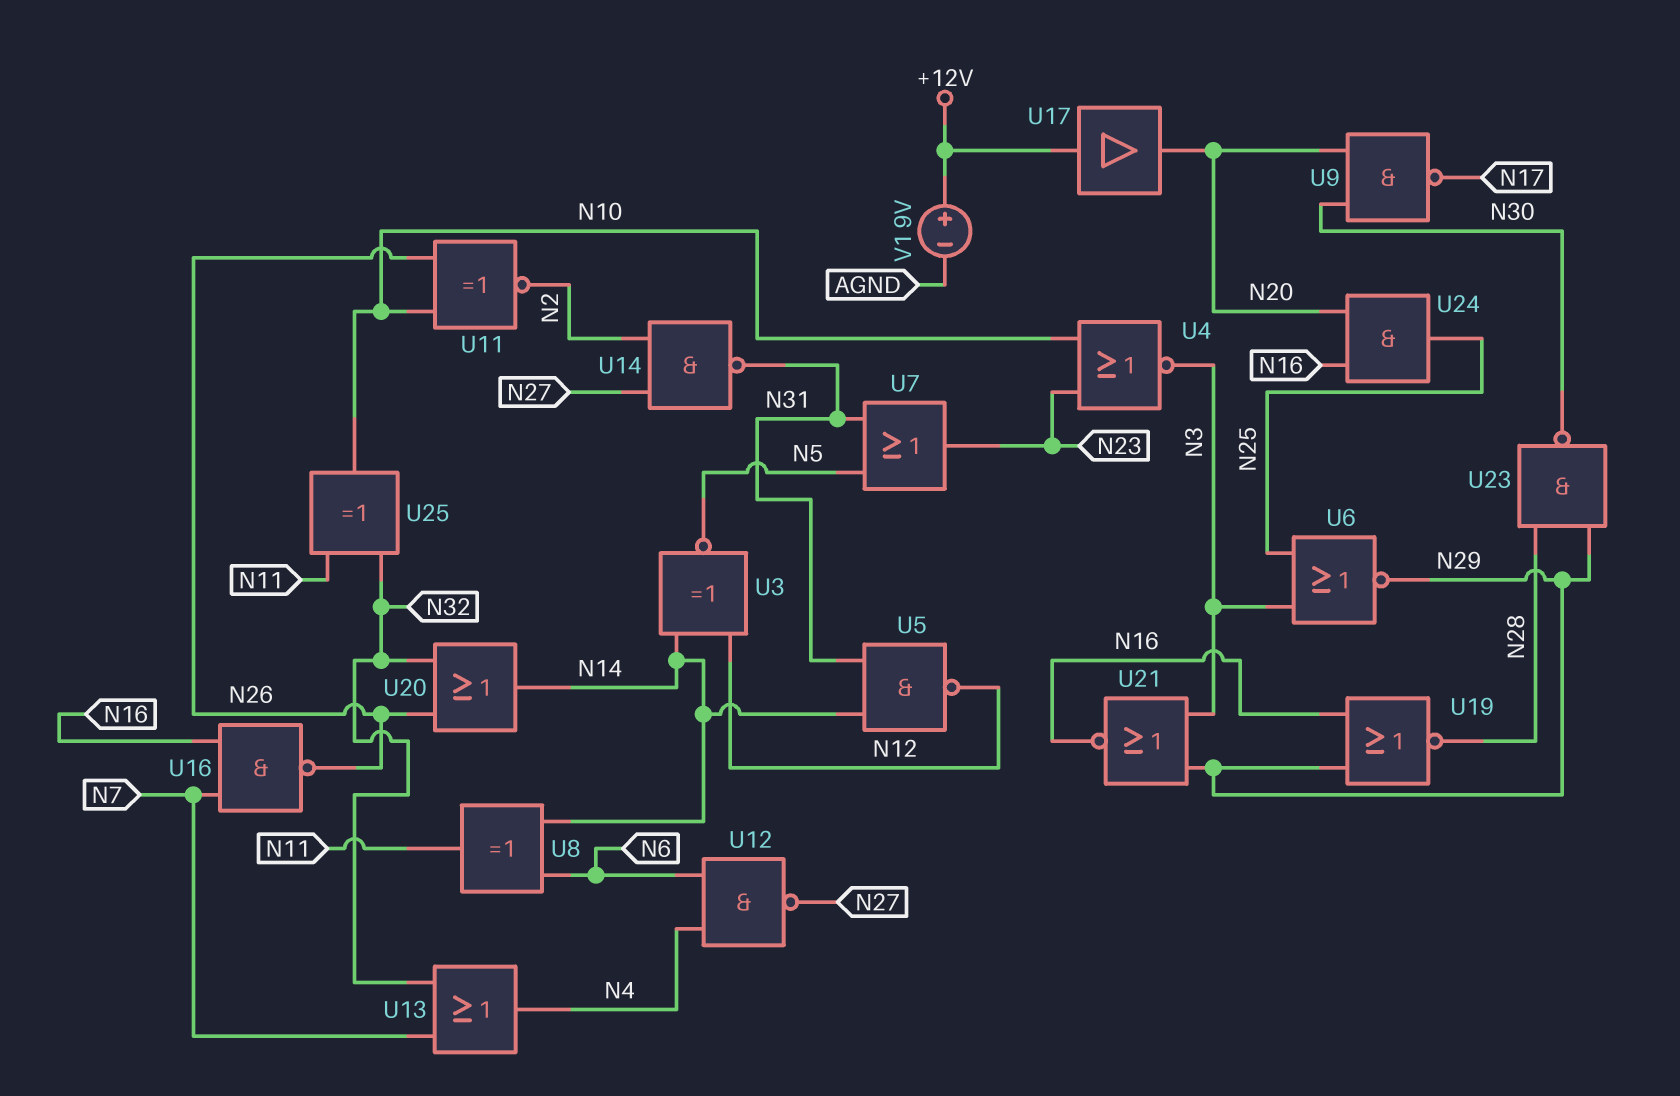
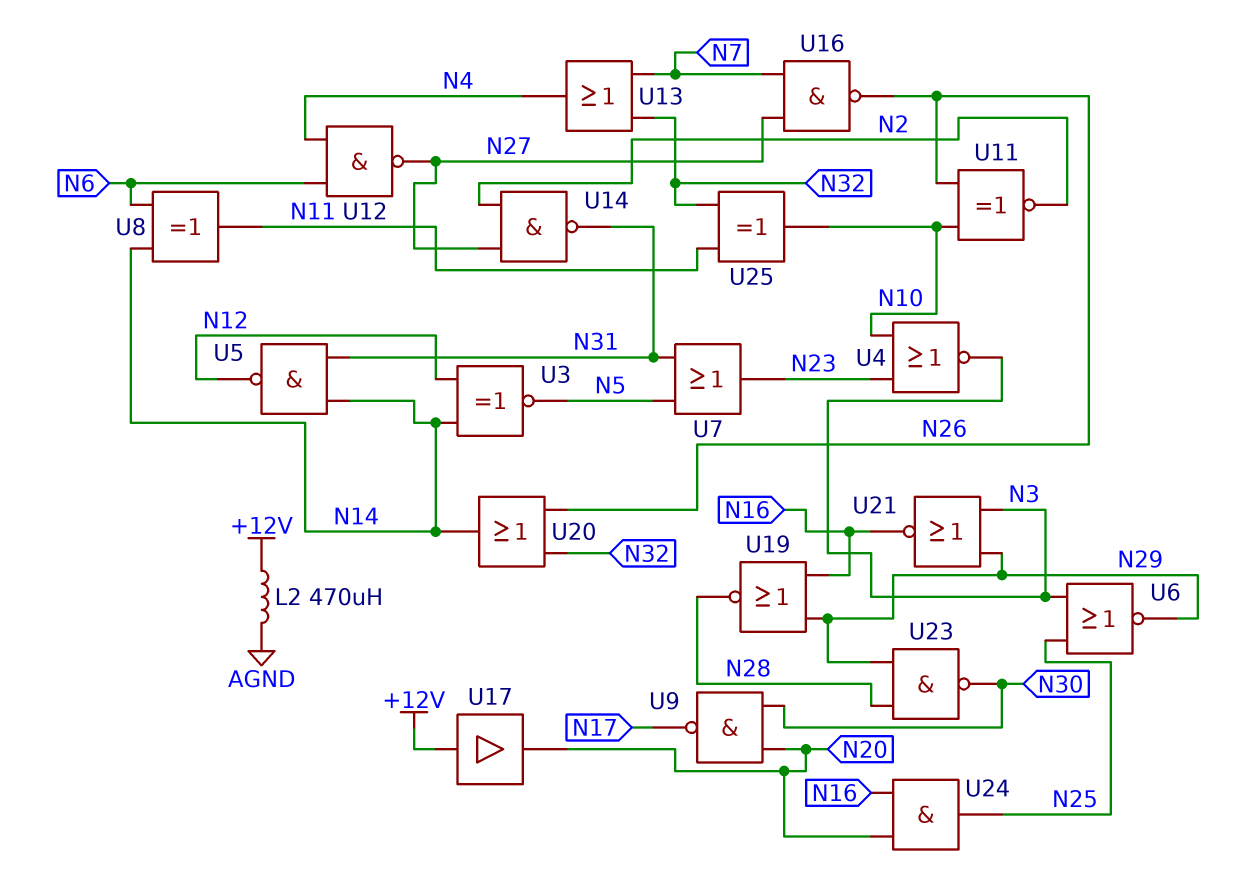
L2: none -> 470uH (+12V, AGND)
U16: NAND (in N7, in N16, out N26) -> NAND (in N7, in N27, out N26)
V1: 9V (plus +12V, minus AGND) -> none

